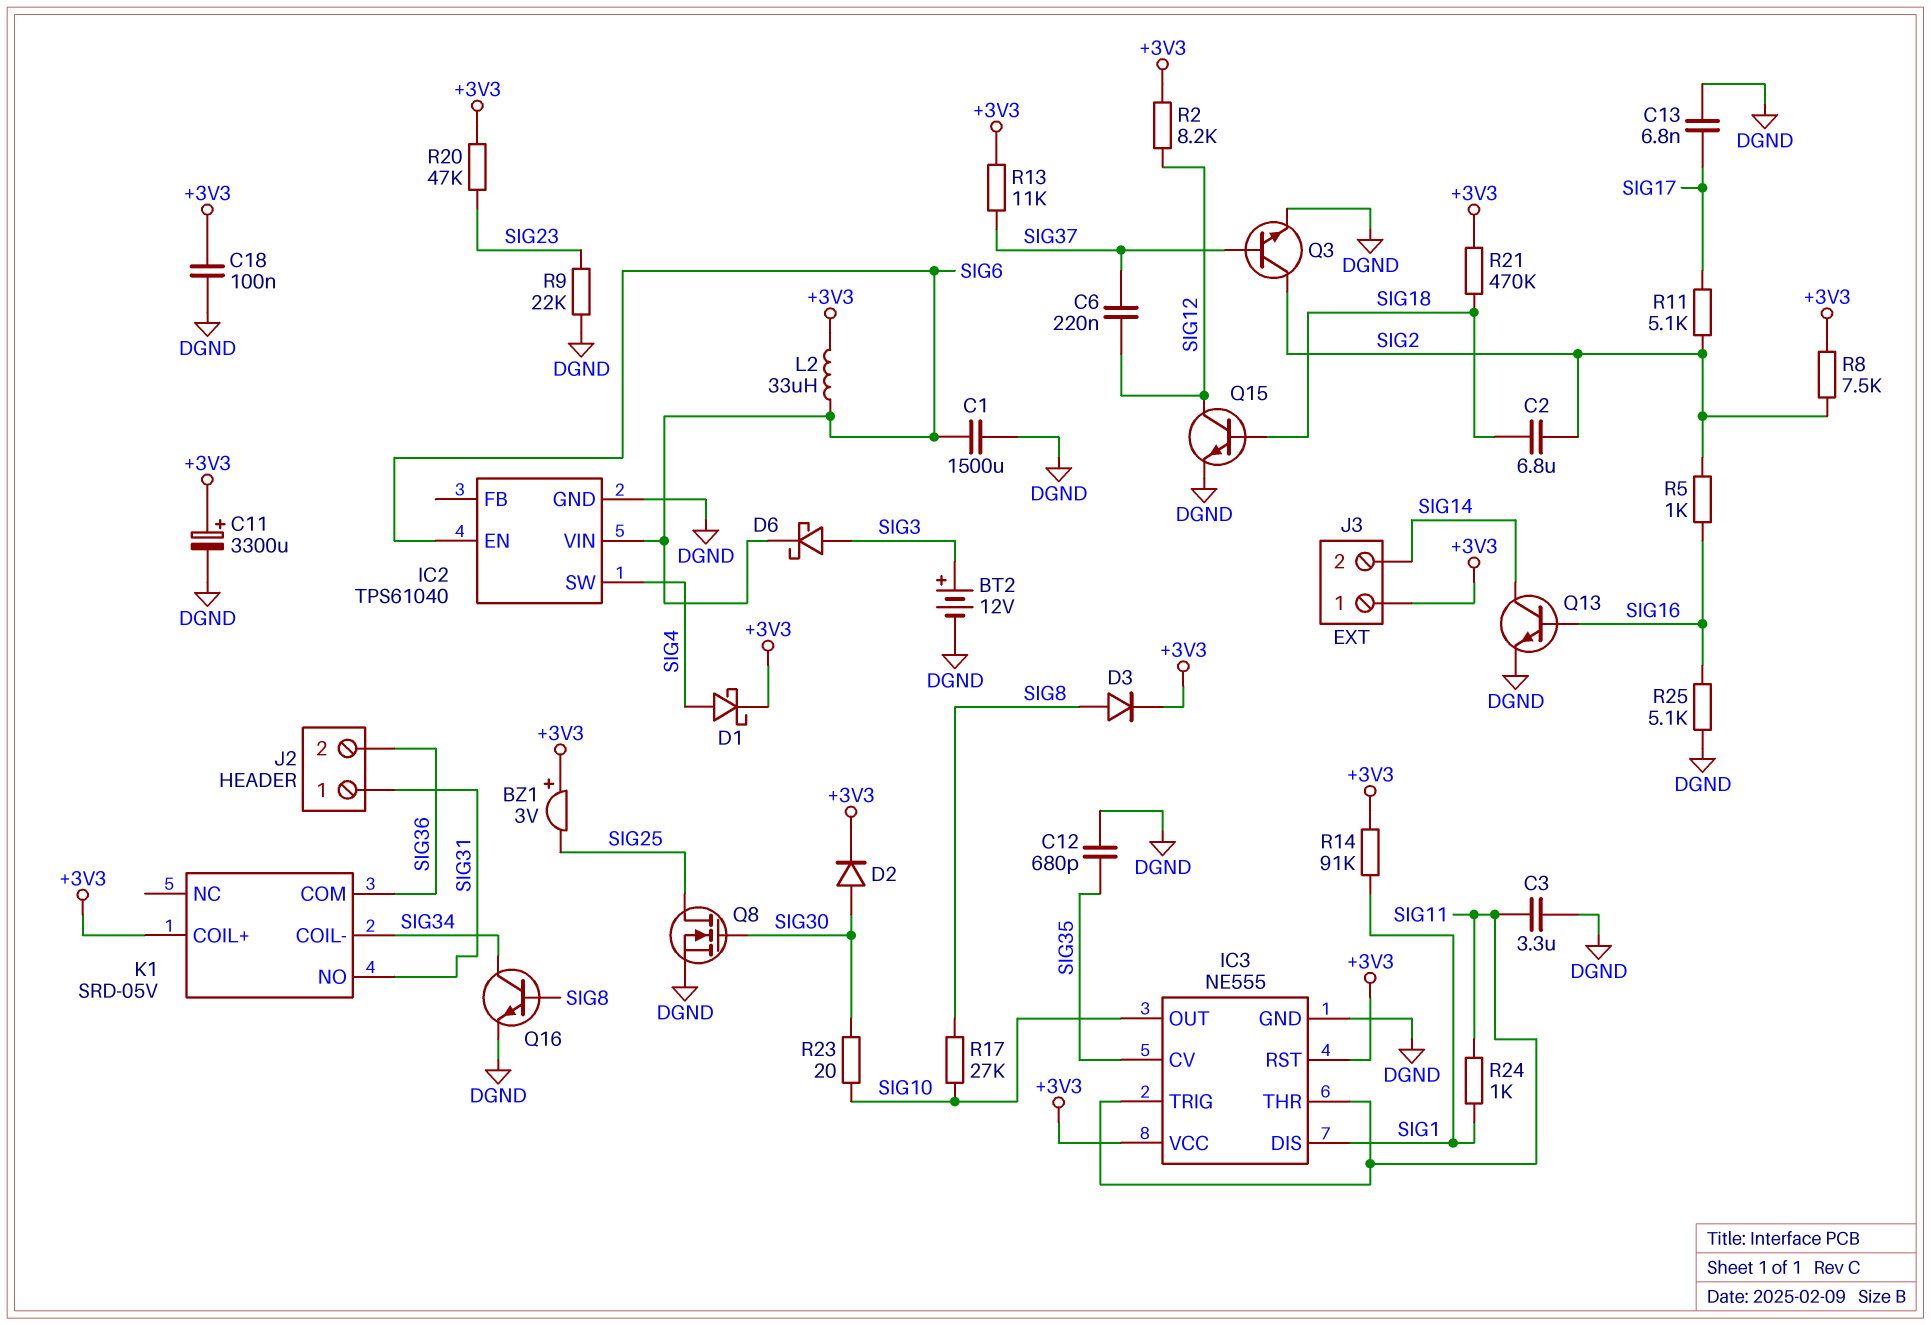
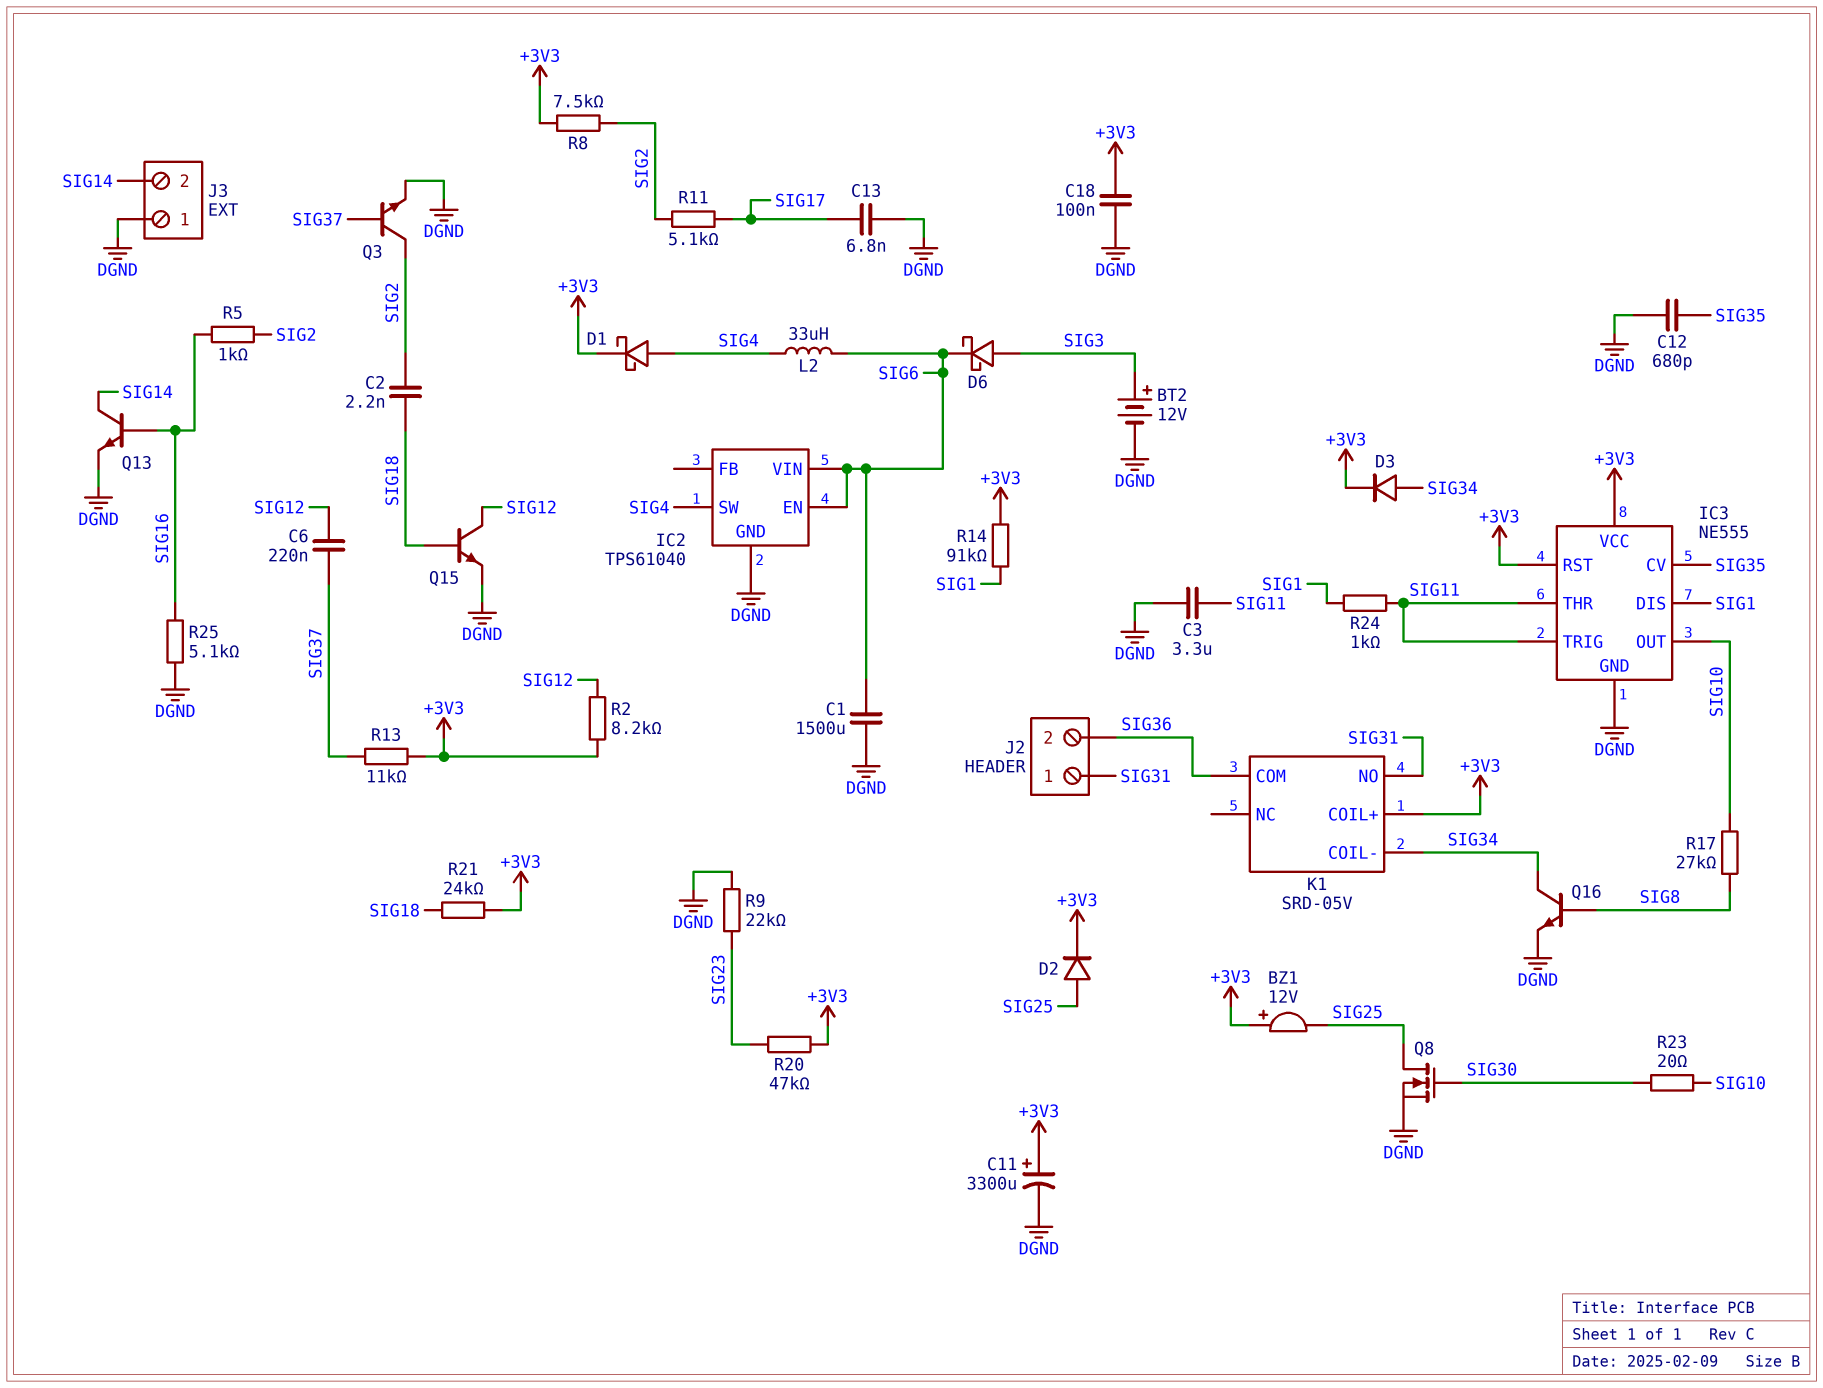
BZ1: buzzer 3V (plus +3V3, minus SIG25) -> buzzer 12V (plus +3V3, minus SIG25)
C2: 6.8uF (SIG2, SIG18) -> 2.2nF (SIG2, SIG18)
D2: diode (A SIG30, K +3V3) -> diode (A SIG25, K +3V3)
D3: diode (A SIG8, K +3V3) -> diode (A SIG34, K +3V3)
J3 pin 1: +3V3 -> DGND
L2: 33uH (+3V3, SIG6) -> 33uH (SIG4, SIG6)
R21: 470k (+3V3, SIG18) -> 24k (+3V3, SIG18)

